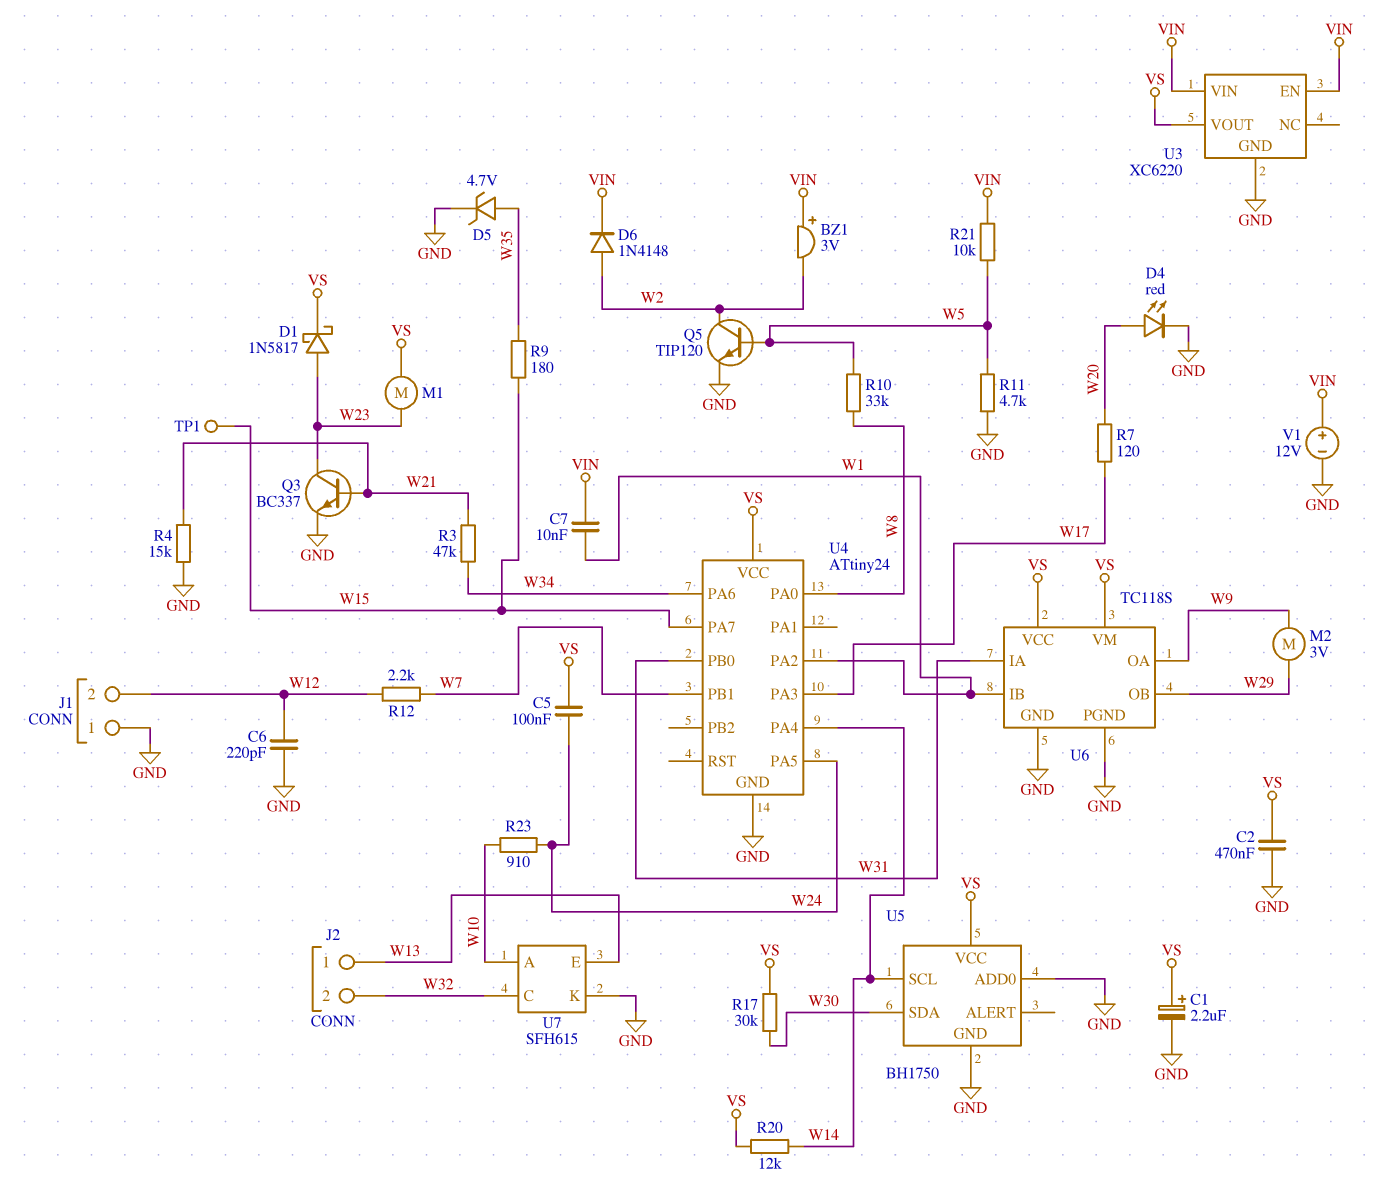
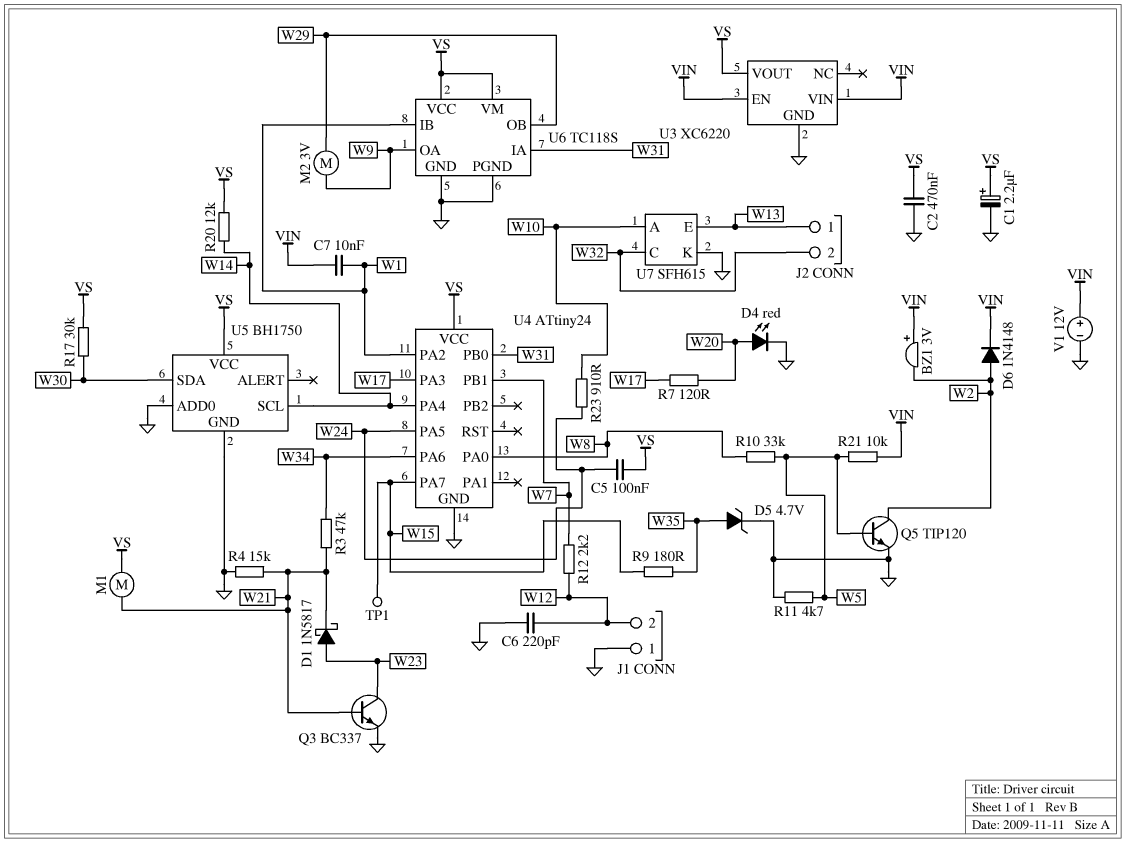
D1: schottky 1N5817 (A W23, K VS) -> schottky 1N5817 (A W23, K W21)
M1: motor (VS, W23) -> motor (VS, W21)

